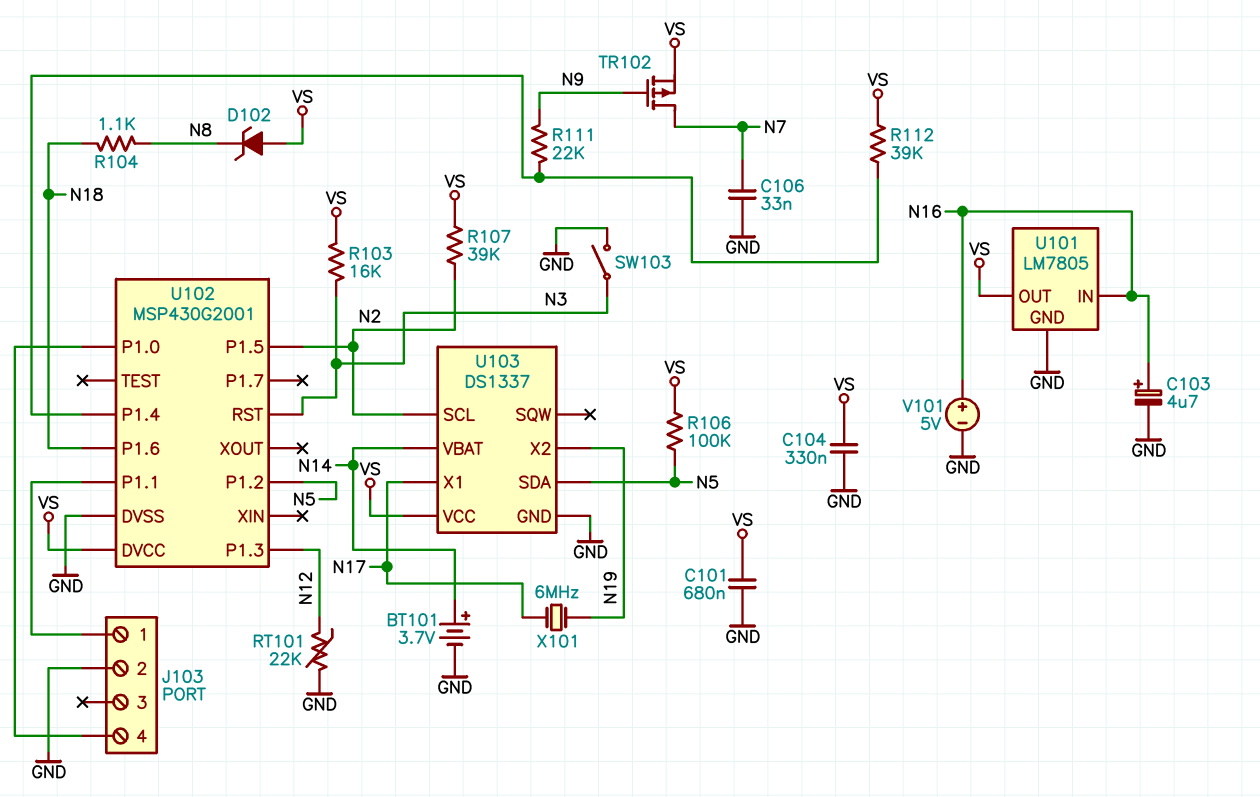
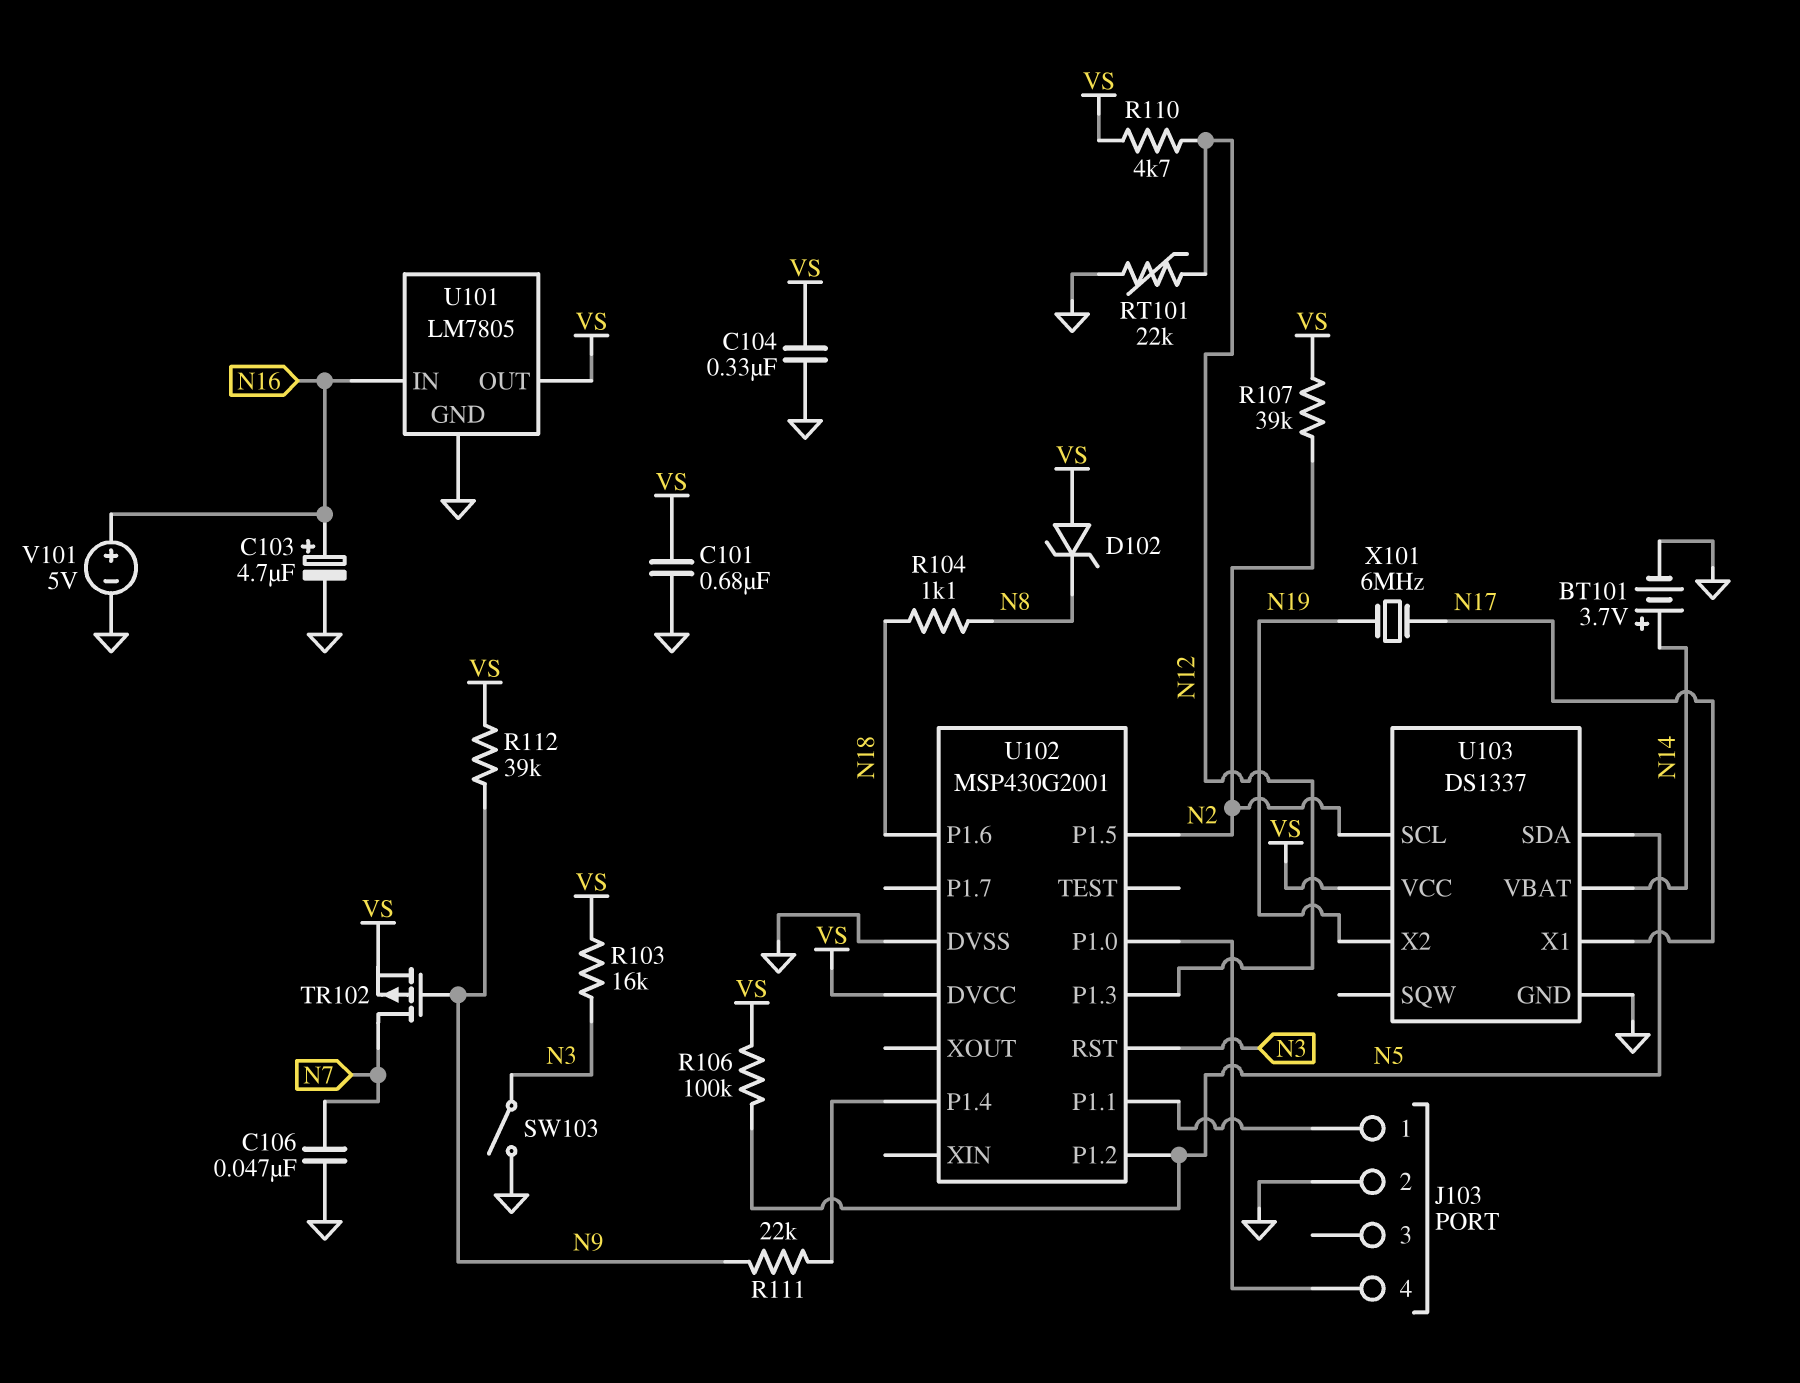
C106: 33nF (GND, N7) -> 47nF (GND, N7)
R110: none -> 4.7k (N12, VS)
R112: 39k (U102/P1.4, VS) -> 39k (N9, VS)

